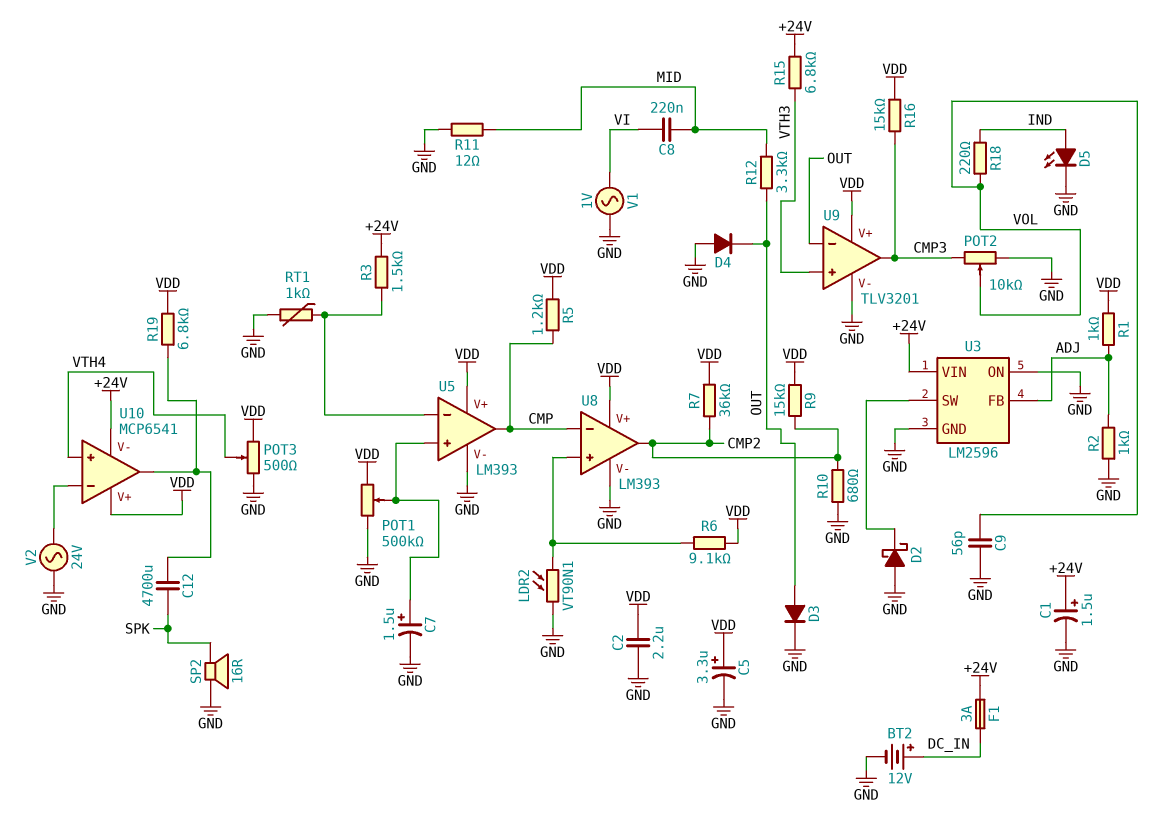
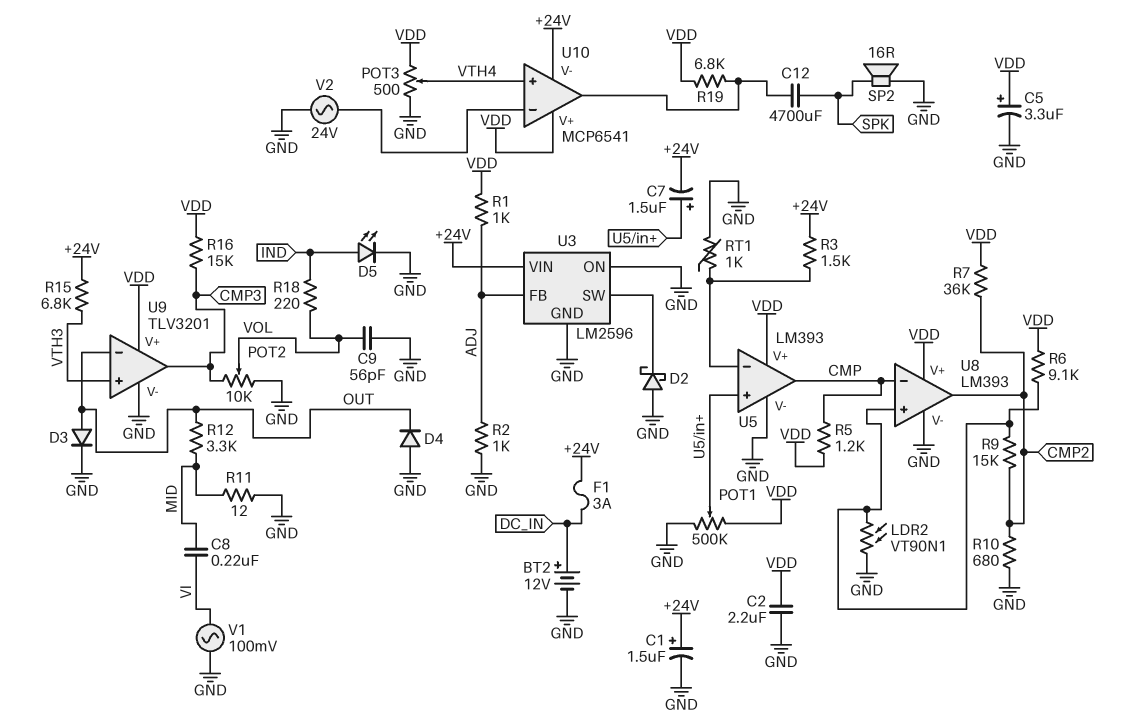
C7: 1.5uF (plus U5/in+, minus GND) -> 1.5uF (plus U5/in+, minus +24V)
R9: 15k (CMP2, VDD) -> 15k (CMP2, U8/in+)
V1: AC 1V (GND, VI) -> AC 100mV (GND, VI)

